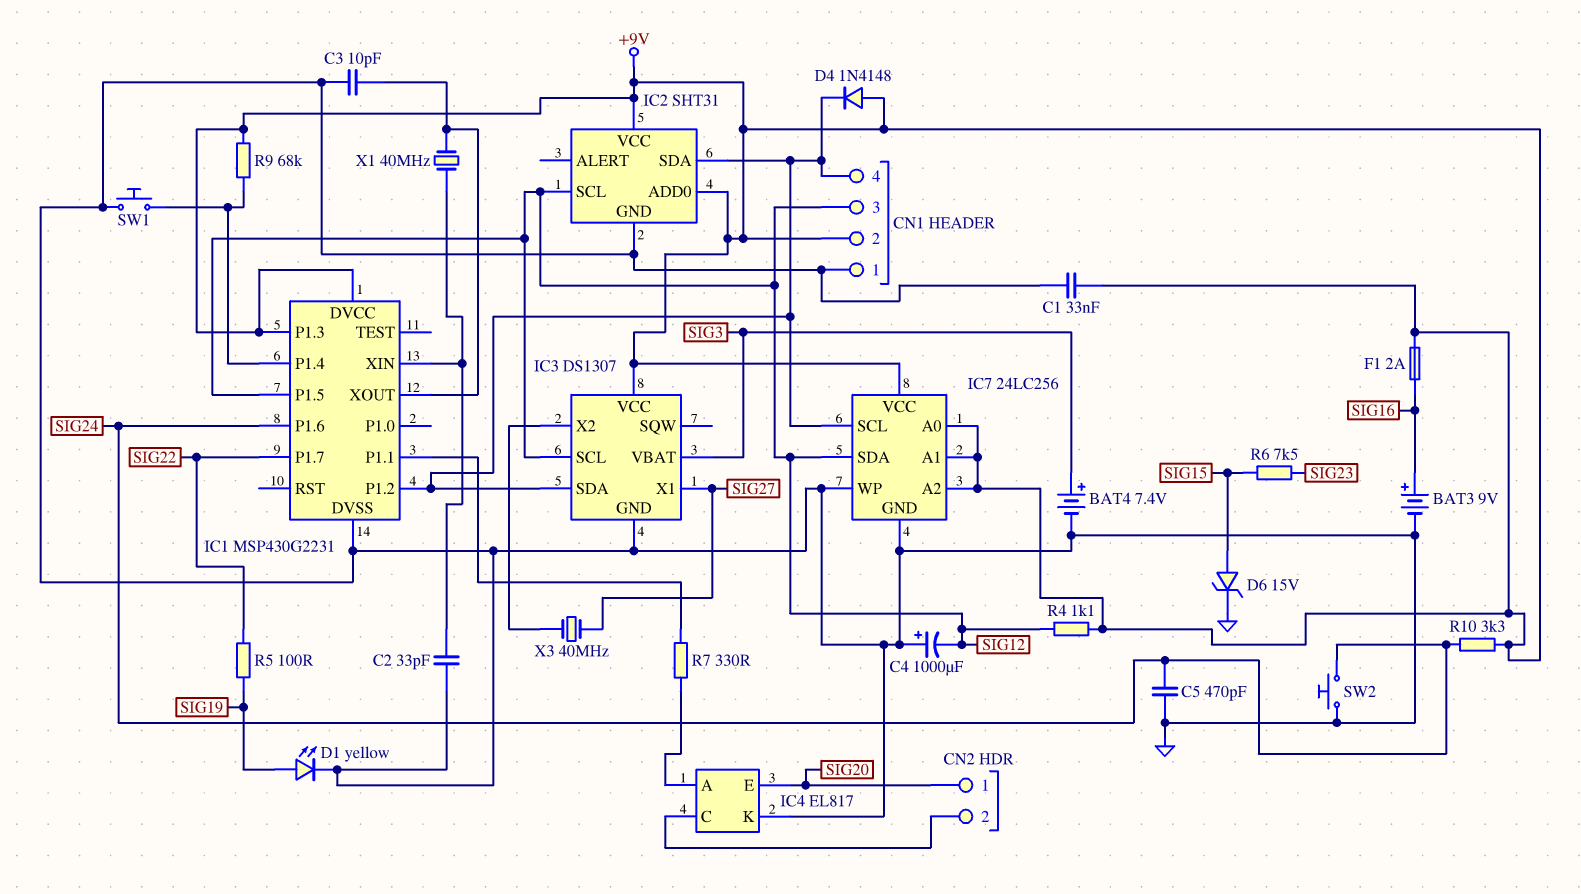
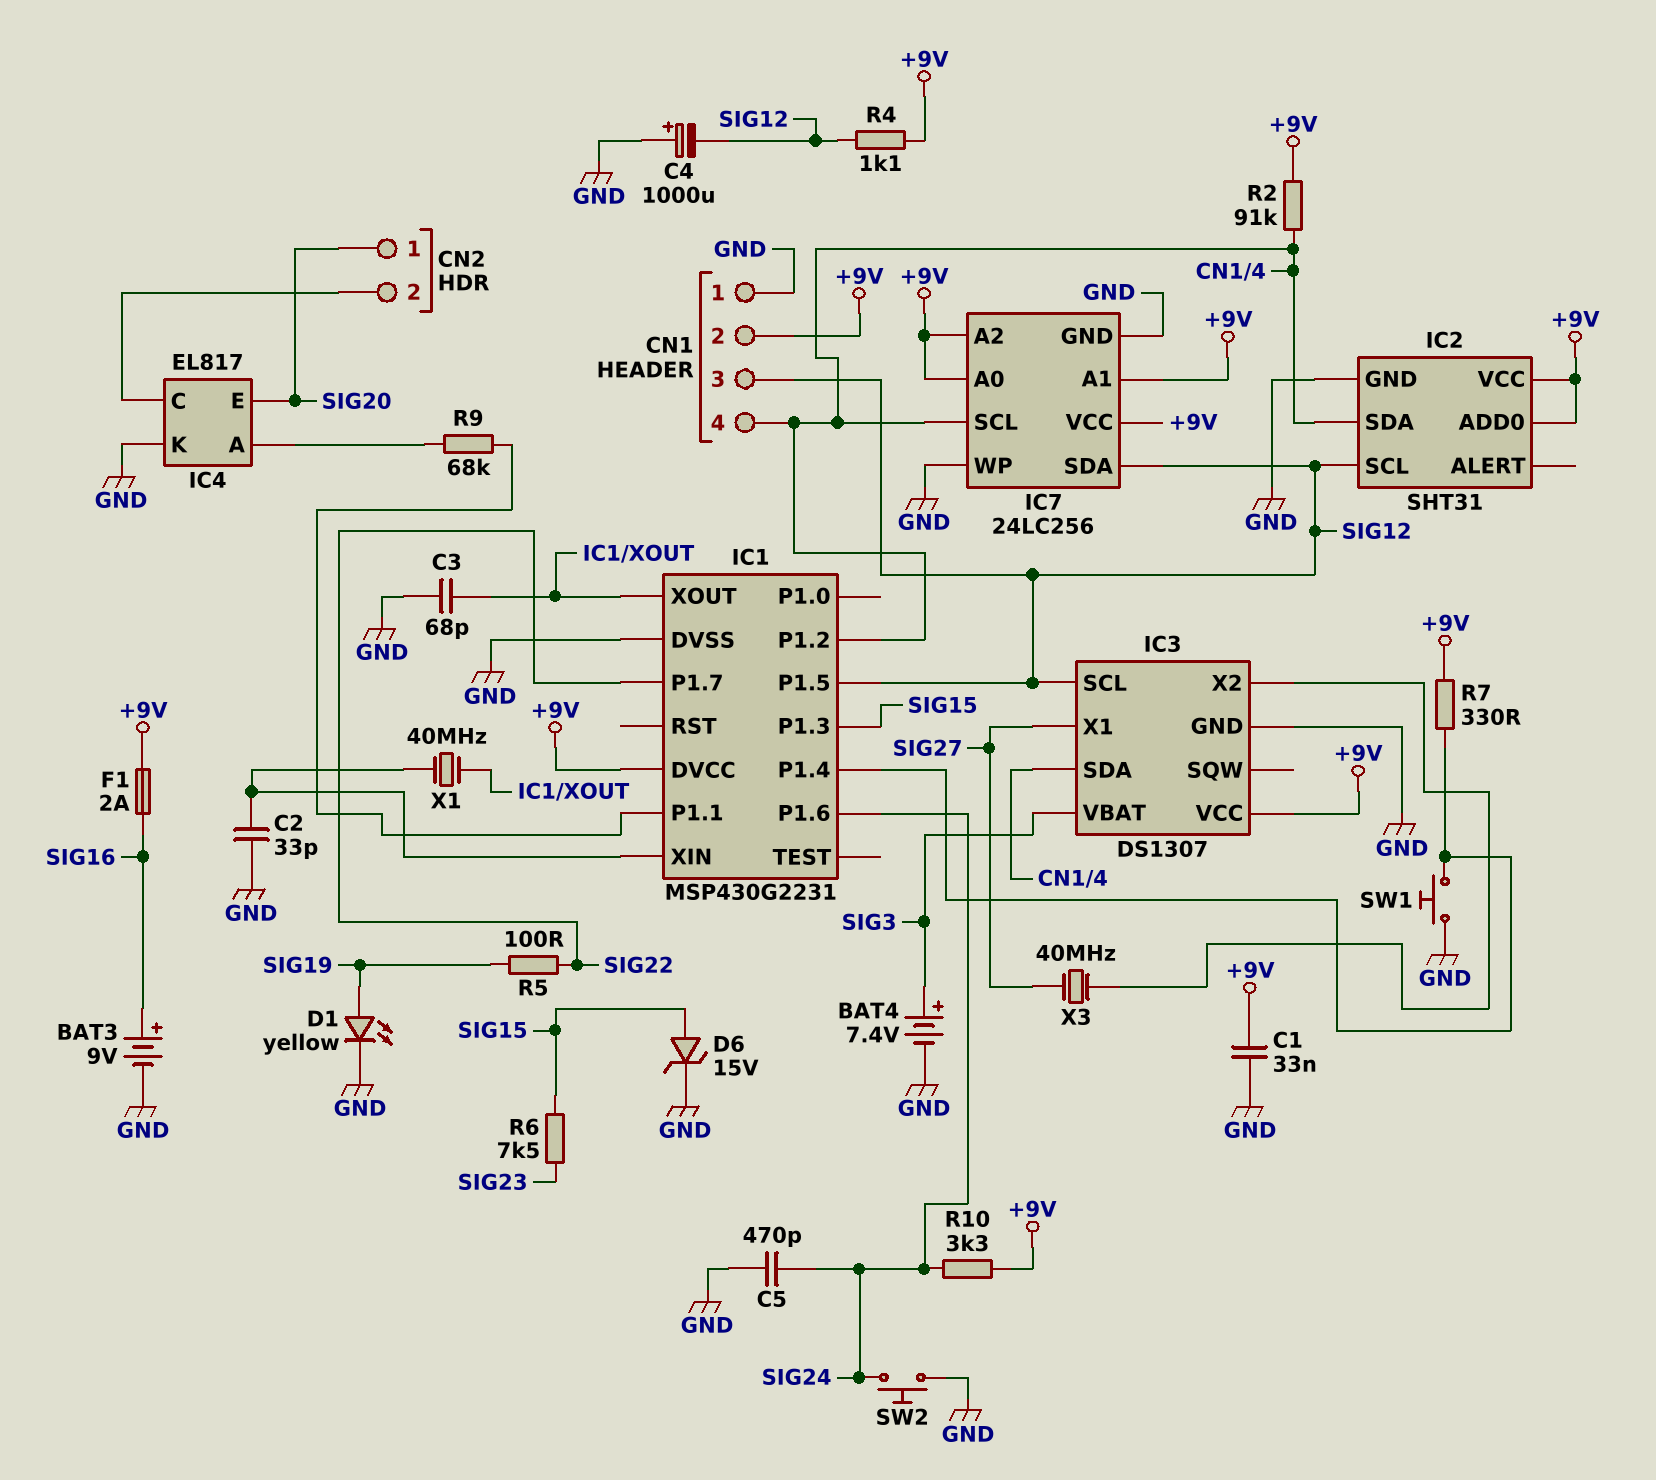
C3: 10pF (GND, IC1/XOUT) -> 68pF (GND, IC1/XOUT)
D4: diode 1N4148 (A +9V, K CN1/4) -> none
IC1 pin P1.3: +9V -> SIG15
R2: none -> 91k (+9V, CN1/4)
R7: 330 (IC1/P1.1, IC4/A) -> 330 (+9V, IC1/P1.4)
R9: 68k (+9V, IC1/P1.4) -> 68k (IC1/P1.1, IC4/A)

